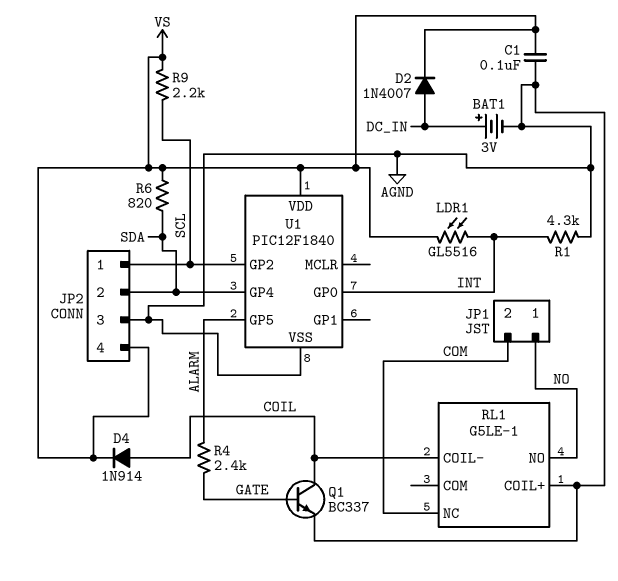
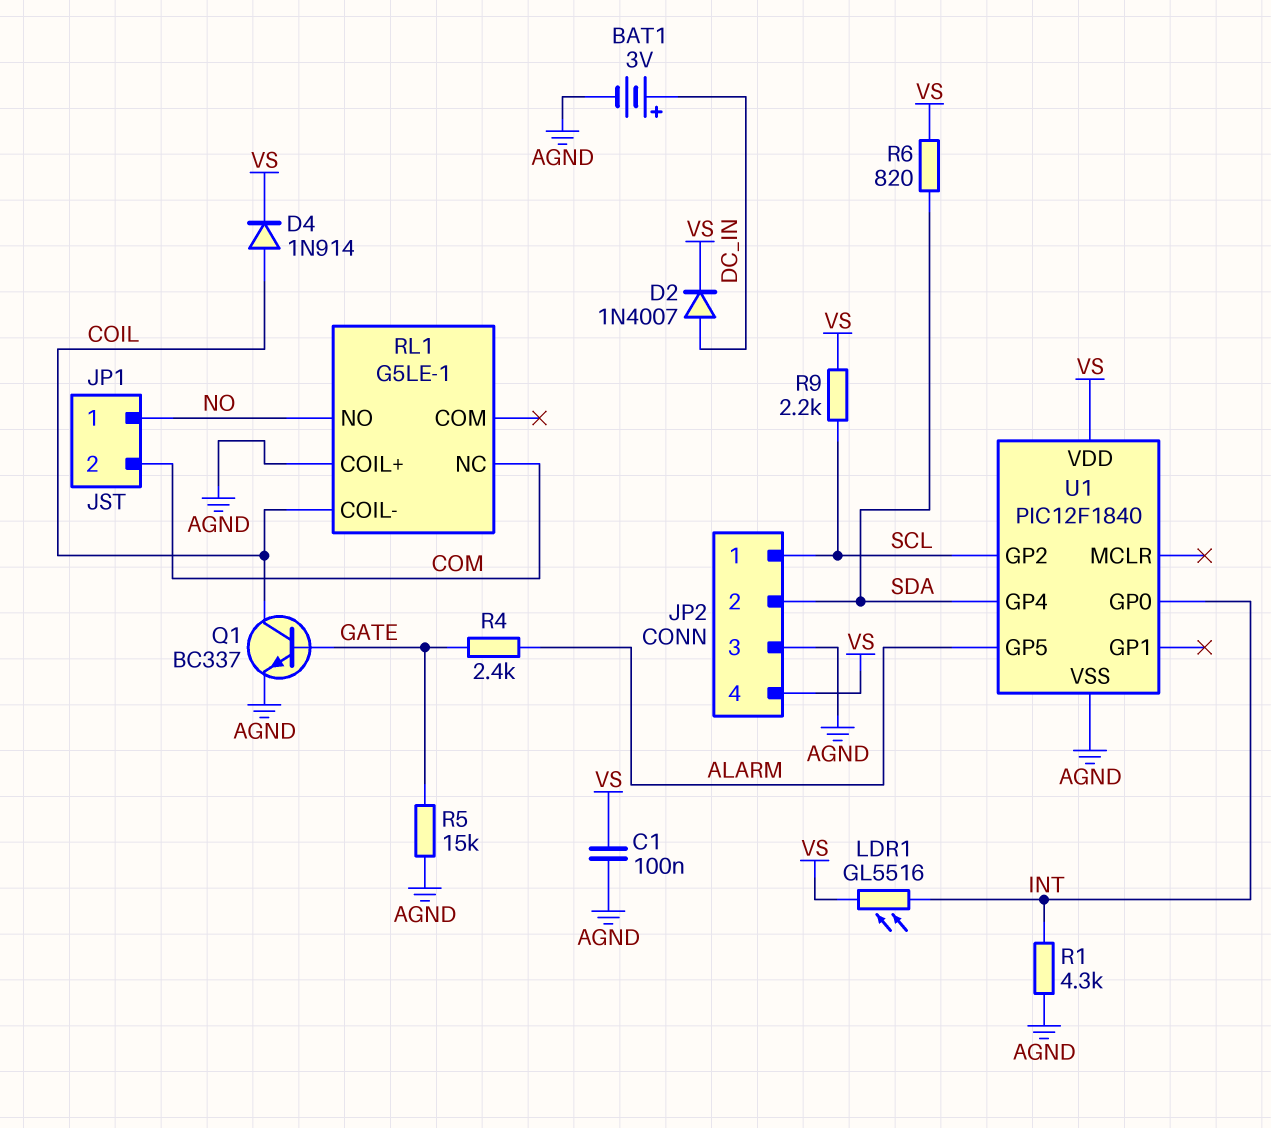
R5: none -> 15k (AGND, GATE)

